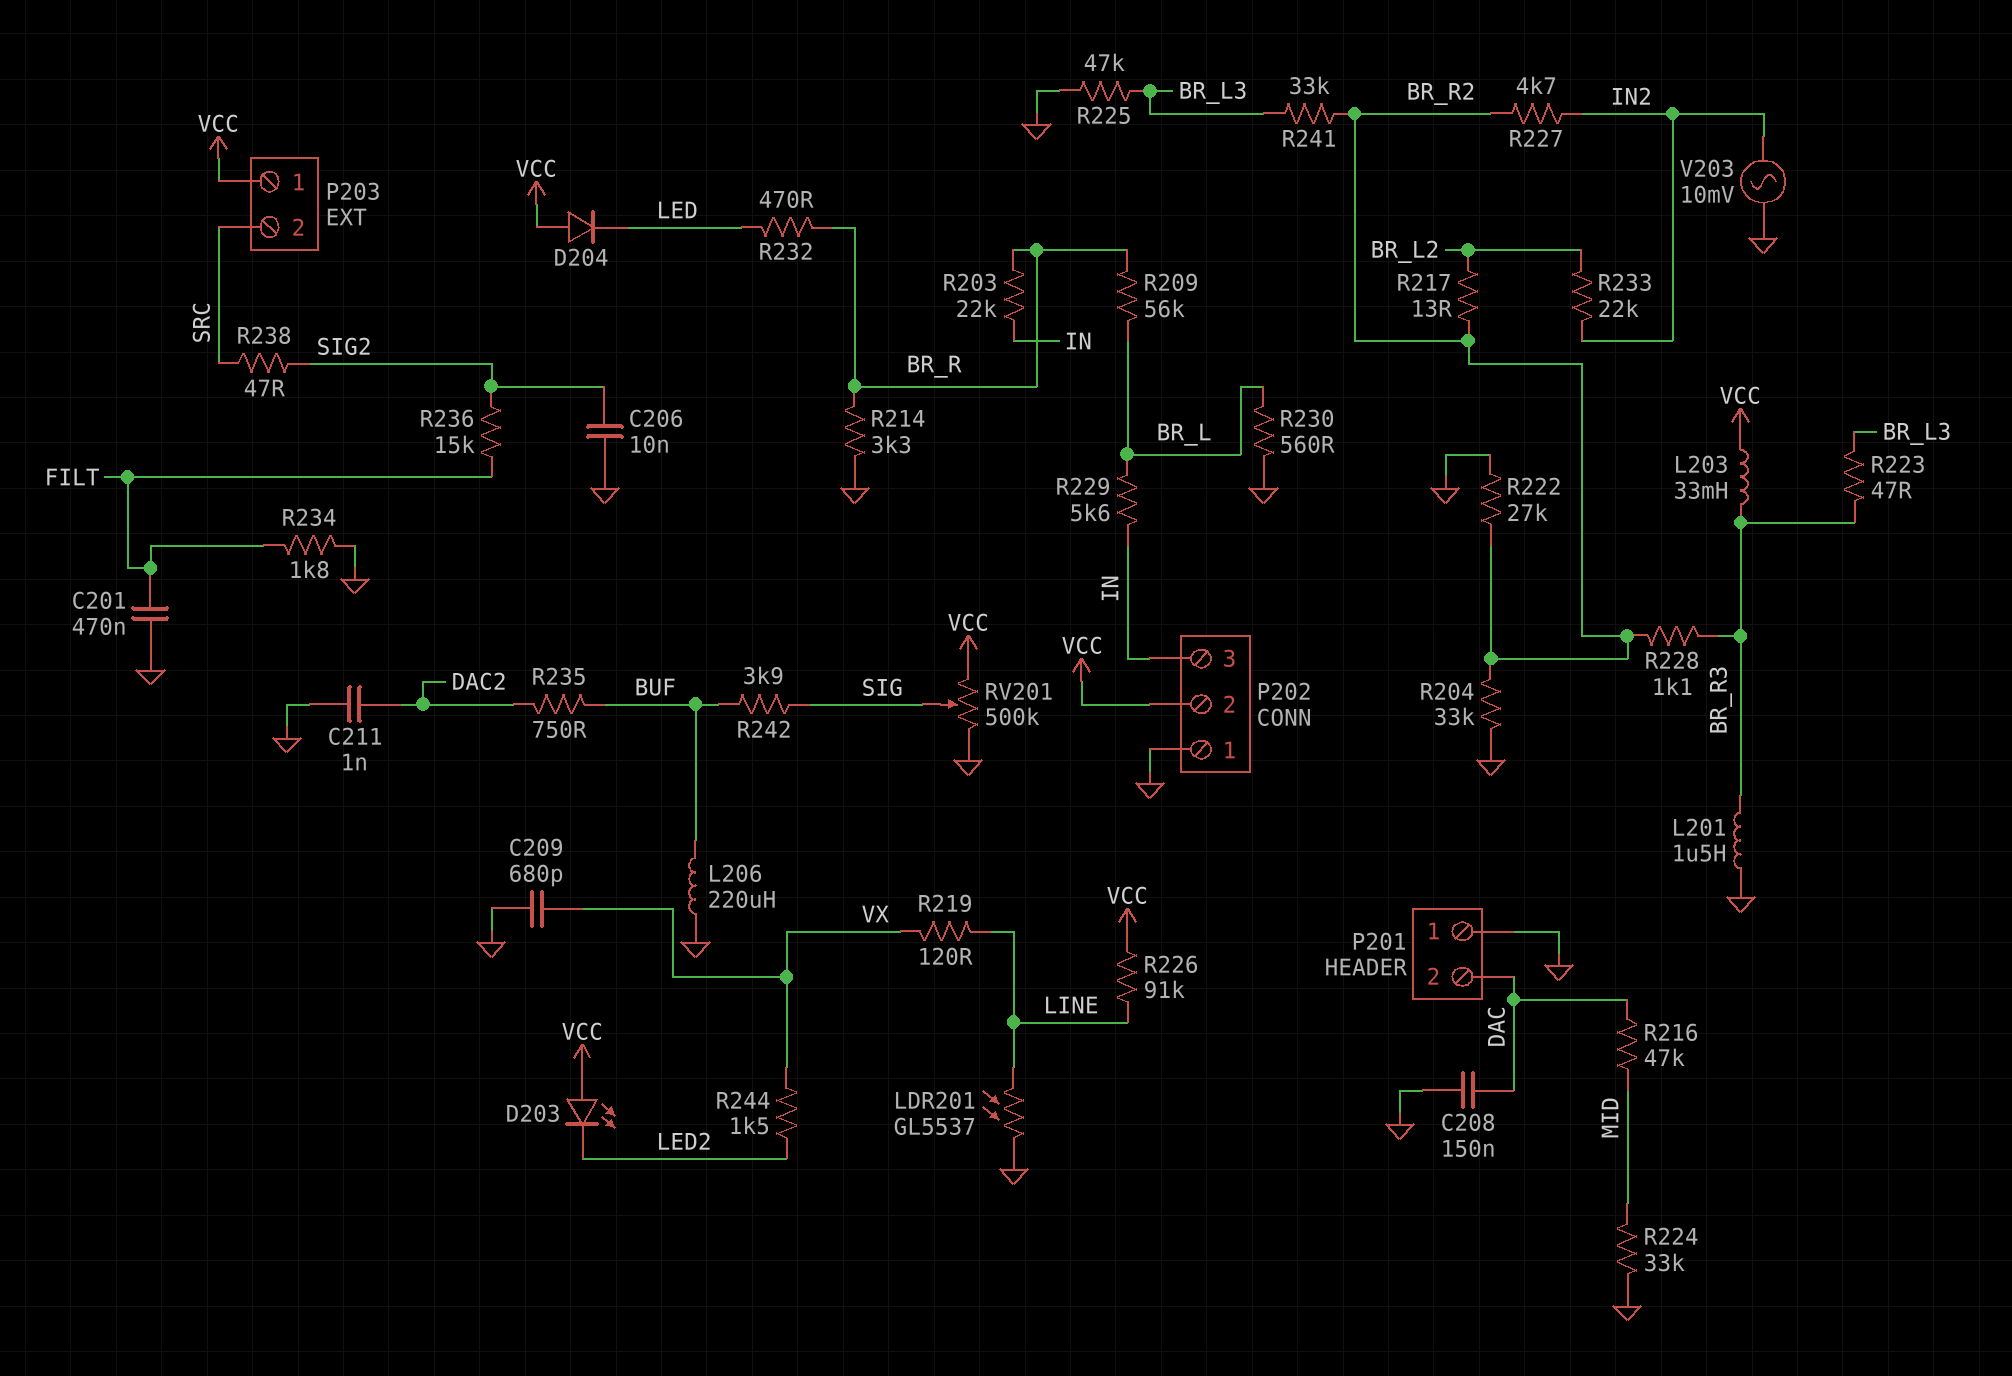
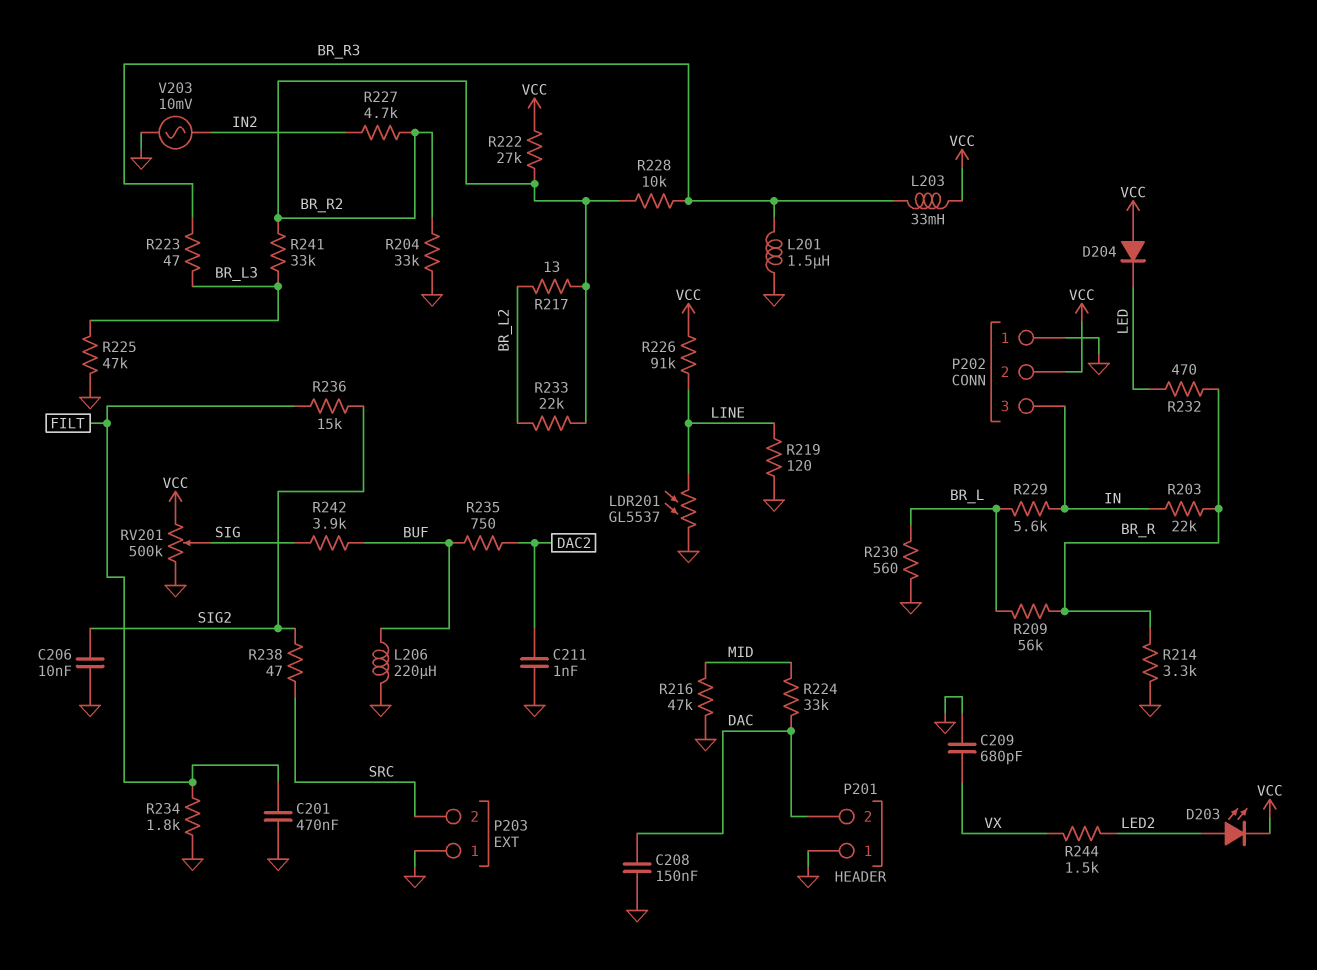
D203: LED (A VCC, K LED2) -> LED (A LED2, K VCC)
P203 pin 1: VCC -> GND
R216: 47k (DAC, MID) -> 47k (GND, MID)
R219: 120 (LINE, VX) -> 120 (GND, LINE)
R222: 27k (BR_R2, GND) -> 27k (BR_R2, VCC)
R224: 33k (GND, MID) -> 33k (DAC, MID)
R228: 1.1k (BR_R2, BR_R3) -> 10k (BR_R2, BR_R3)
R233: 22k (BR_L2, IN2) -> 22k (BR_L2, BR_R2)

